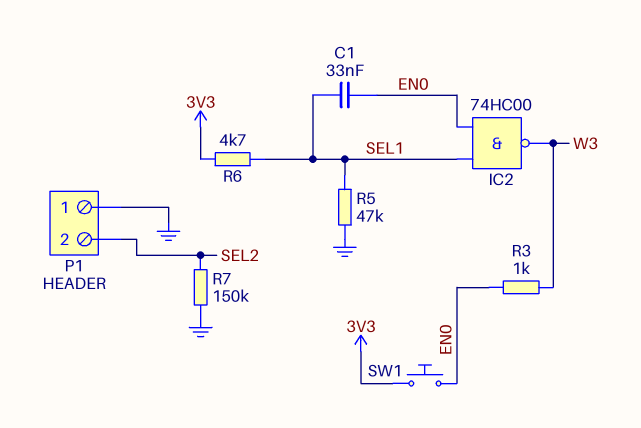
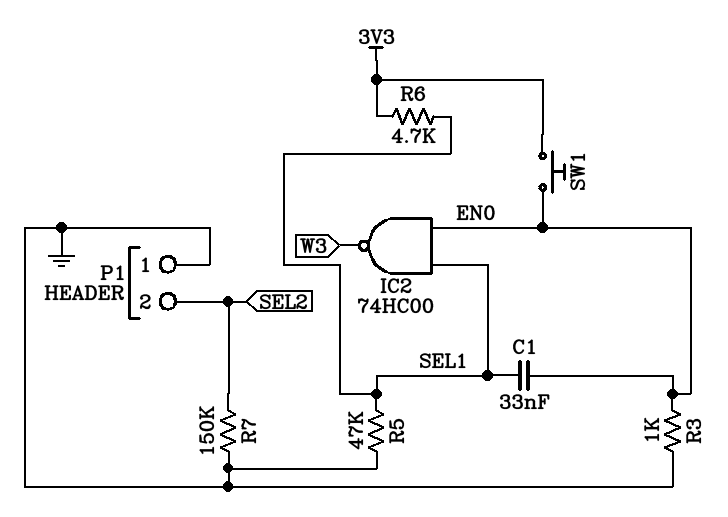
R3: 1k (EN0, W3) -> 1k (EN0, GND)

